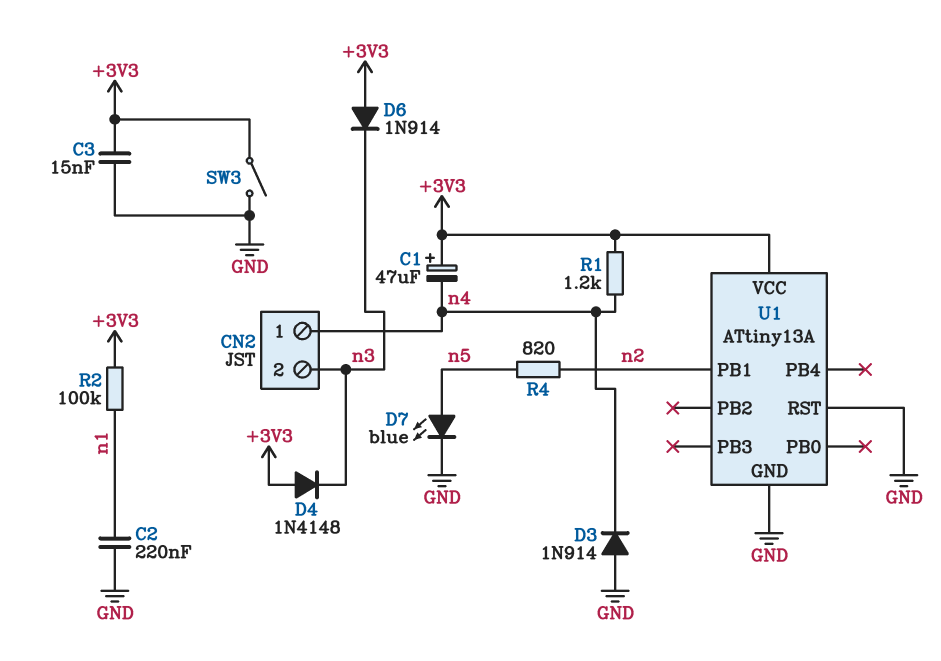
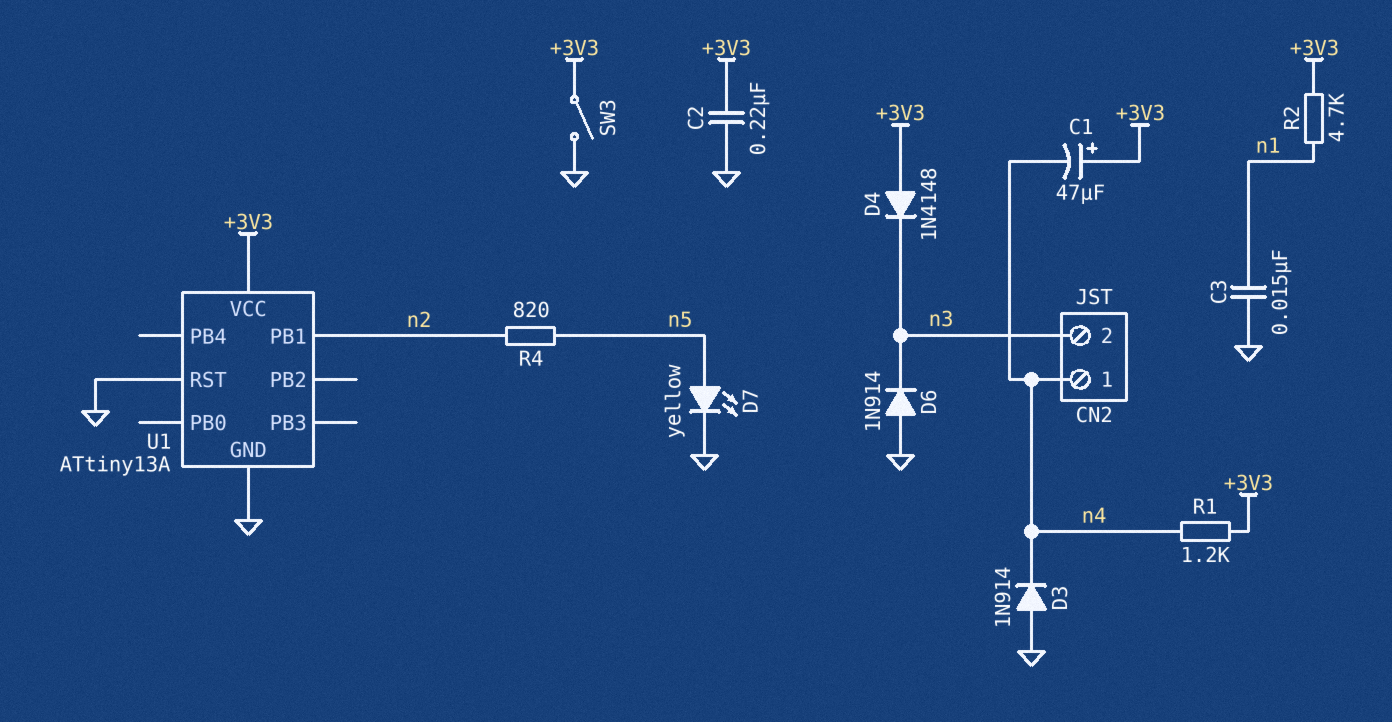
C2: 220nF (GND, n1) -> 220nF (+3V3, GND)
C3: 15nF (+3V3, GND) -> 15nF (GND, n1)
D6: diode 1N914 (A +3V3, K n3) -> diode 1N914 (A GND, K n3)
D7: LED blue (A n5, K GND) -> LED yellow (A n5, K GND)
R2: 100k (+3V3, n1) -> 4.7k (+3V3, n1)

